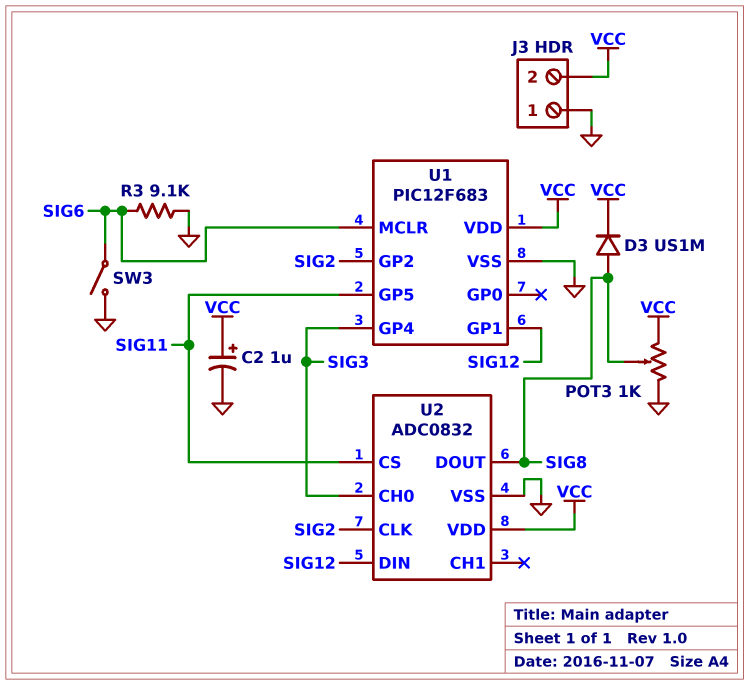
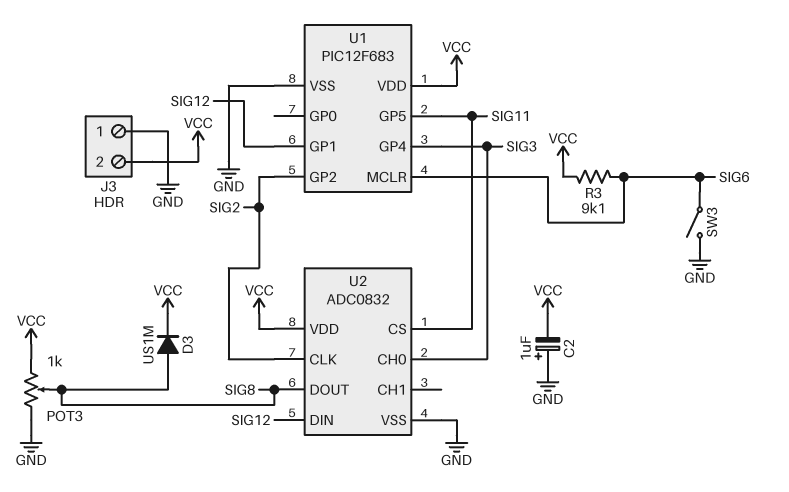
C2: 1uF (plus VCC, minus GND) -> 1uF (plus GND, minus VCC)
R3: 9.1k (GND, SIG6) -> 9.1k (SIG6, VCC)

